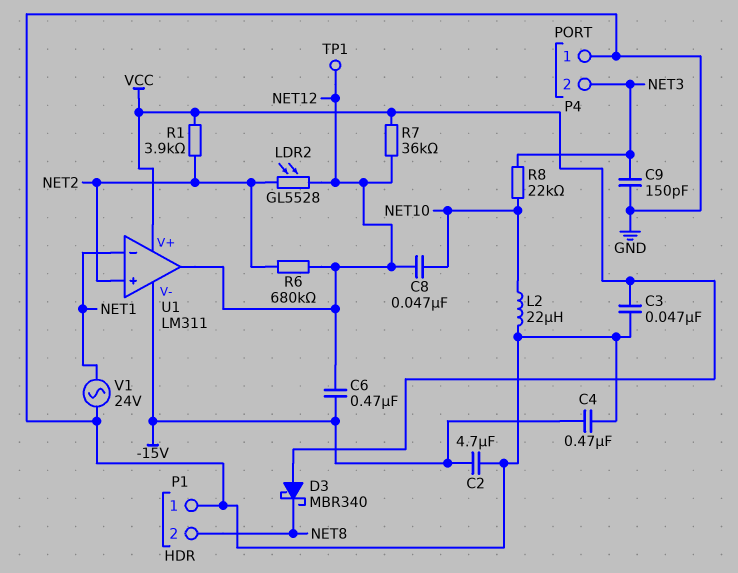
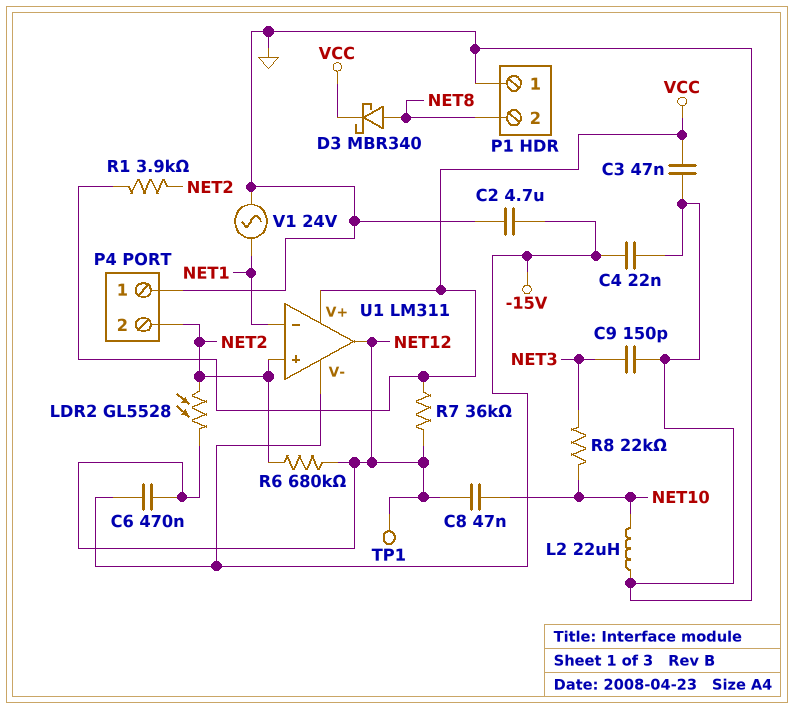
C4: 470nF (-15V, GND) -> 22nF (-15V, GND)
D3: schottky MBR340 (A VCC, K NET8) -> schottky MBR340 (A NET8, K VCC)
P4 pin 2: NET3 -> NET2

